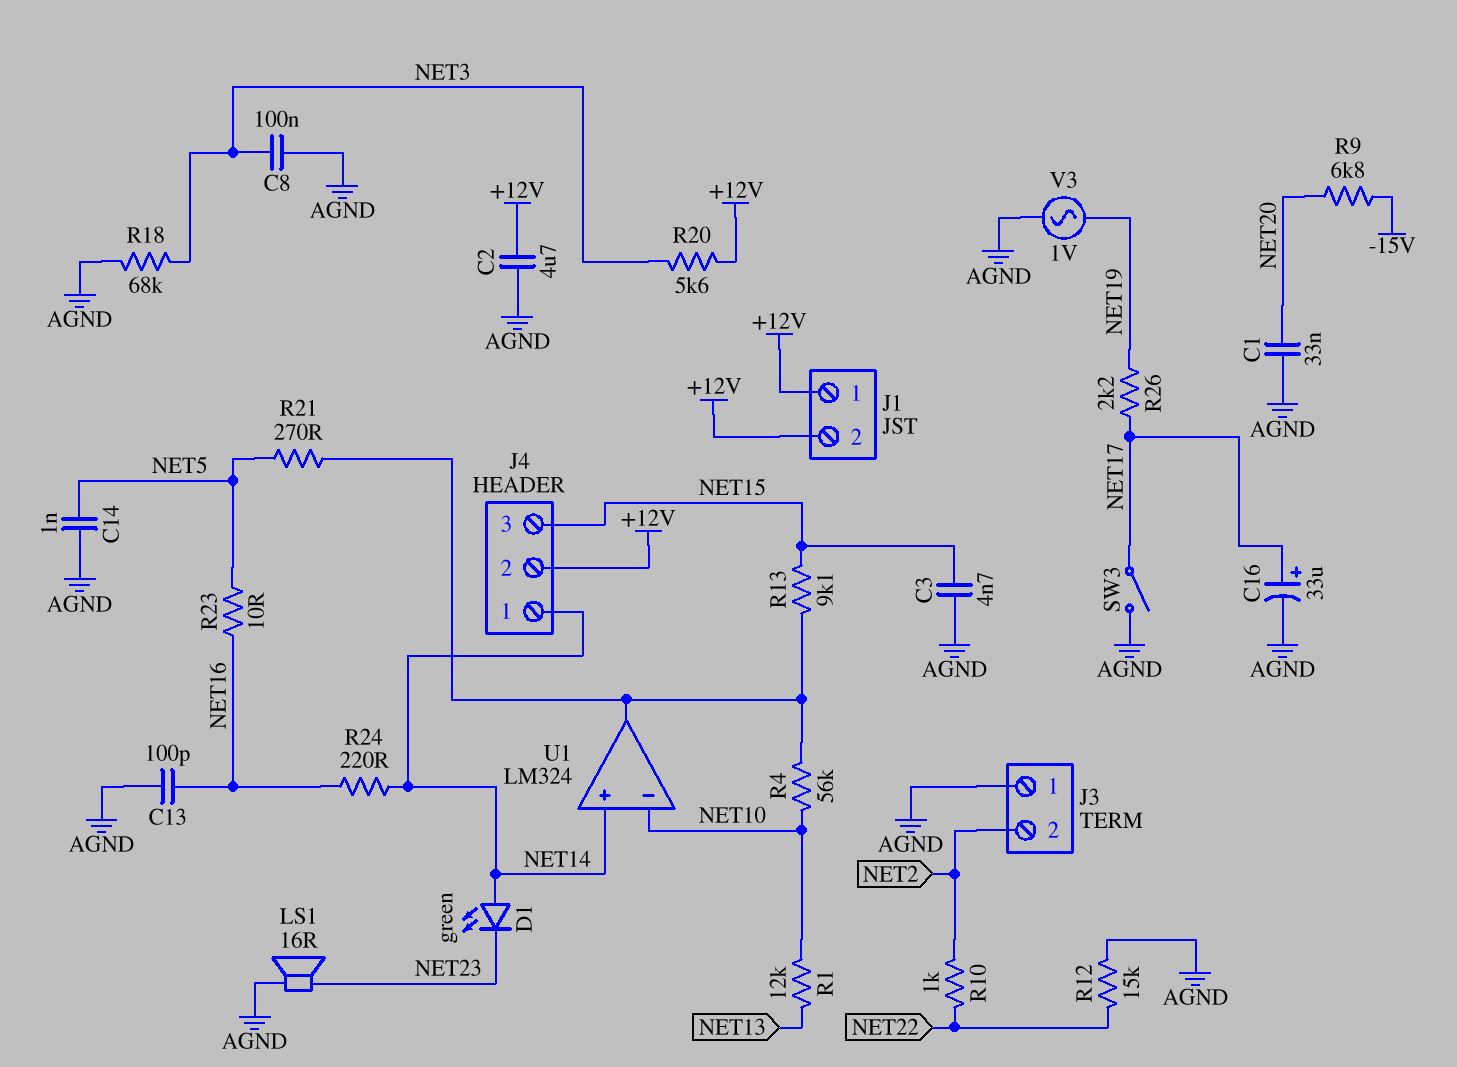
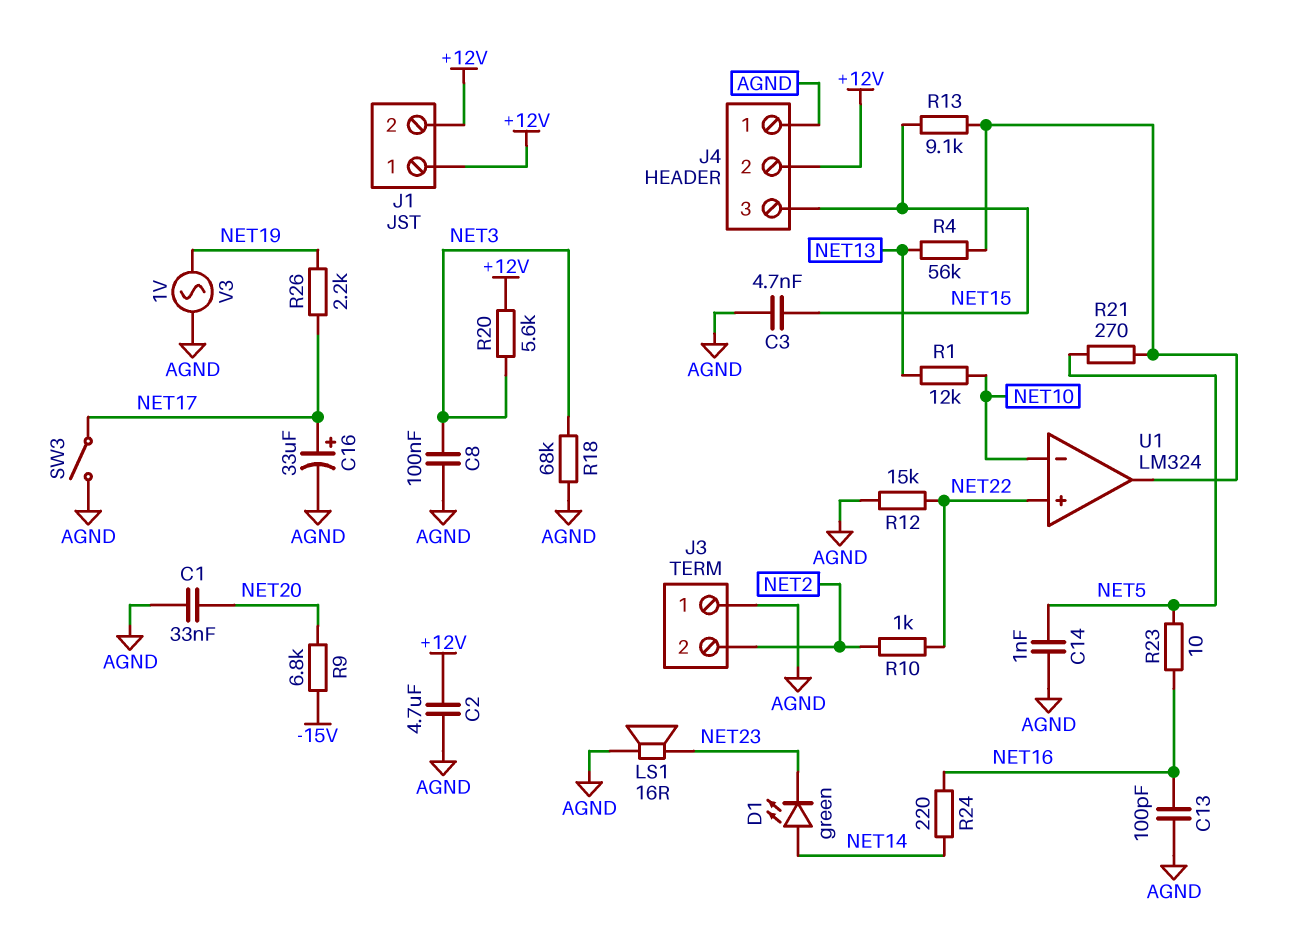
J4 pin 1: NET14 -> AGND
R4: 56k (NET10, U1/out) -> 56k (NET13, U1/out)
U1 pin in+: NET14 -> NET22

